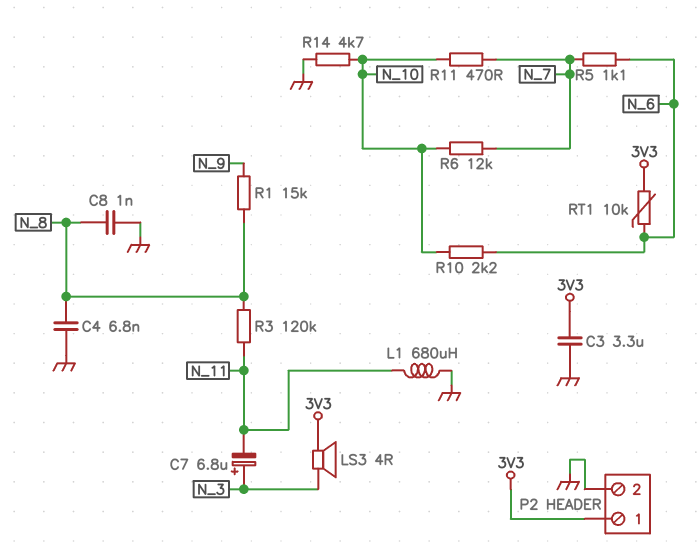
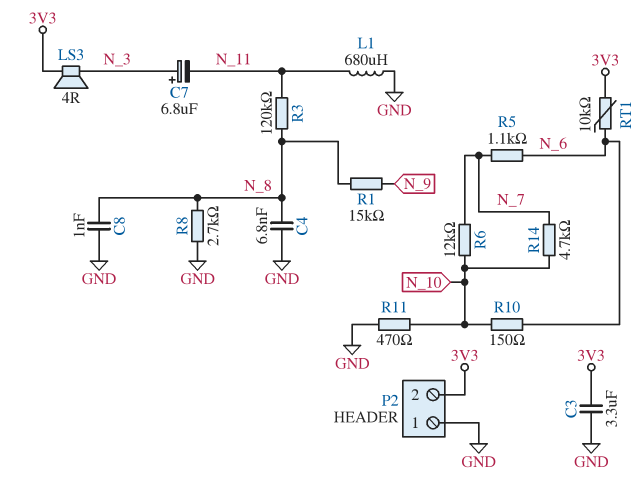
P2 pin 1: 3V3 -> GND
P2 pin 2: GND -> 3V3
R8: none -> 2.7k (GND, N_8)
R10: 2.2k (N_6, N_10) -> 150 (N_6, N_10)
R11: 470 (N_7, N_10) -> 470 (GND, N_10)
R14: 4.7k (GND, N_10) -> 4.7k (N_7, N_10)

